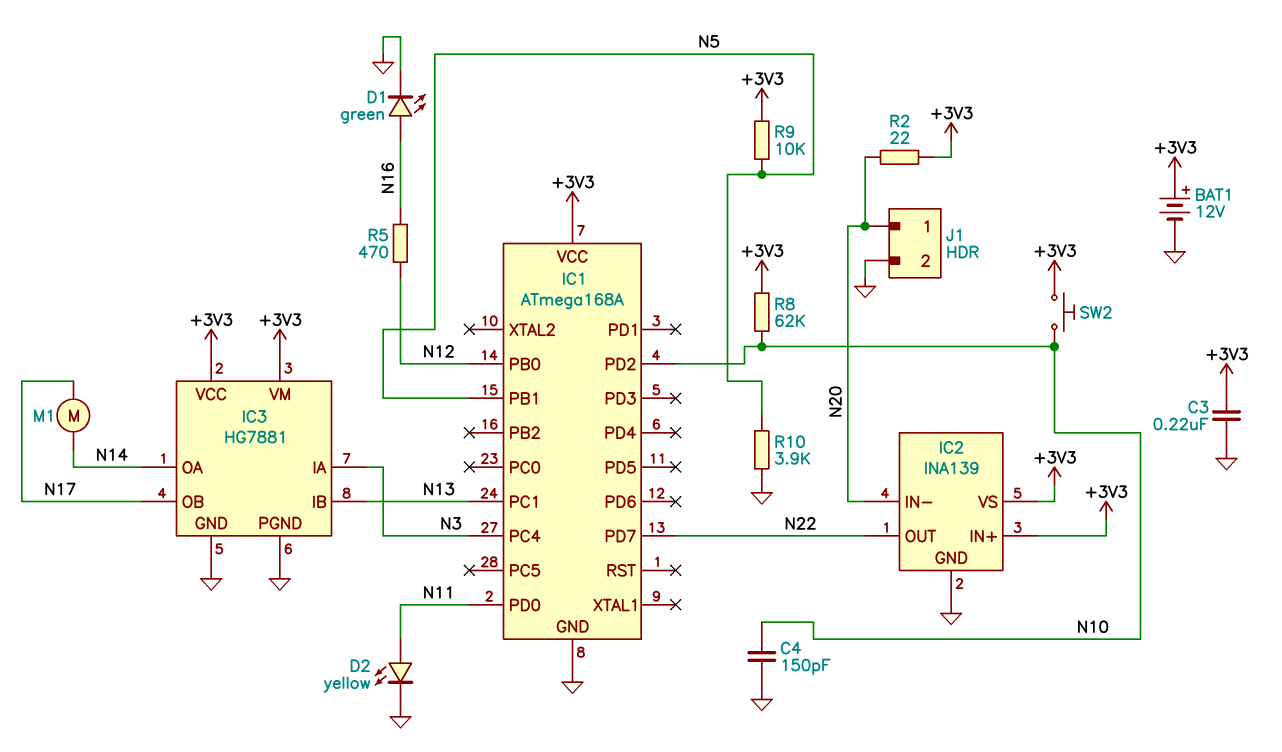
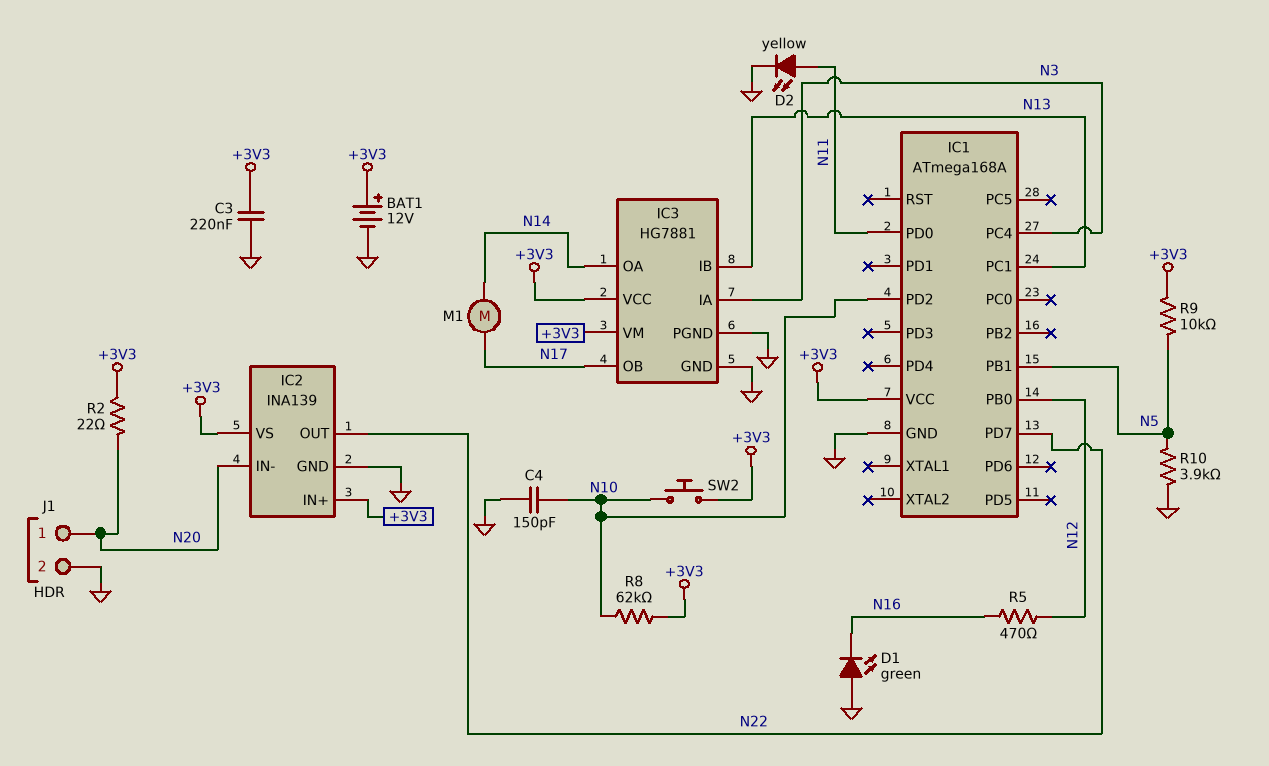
D1: LED green (A N16, K GND) -> LED green (A GND, K N16)

